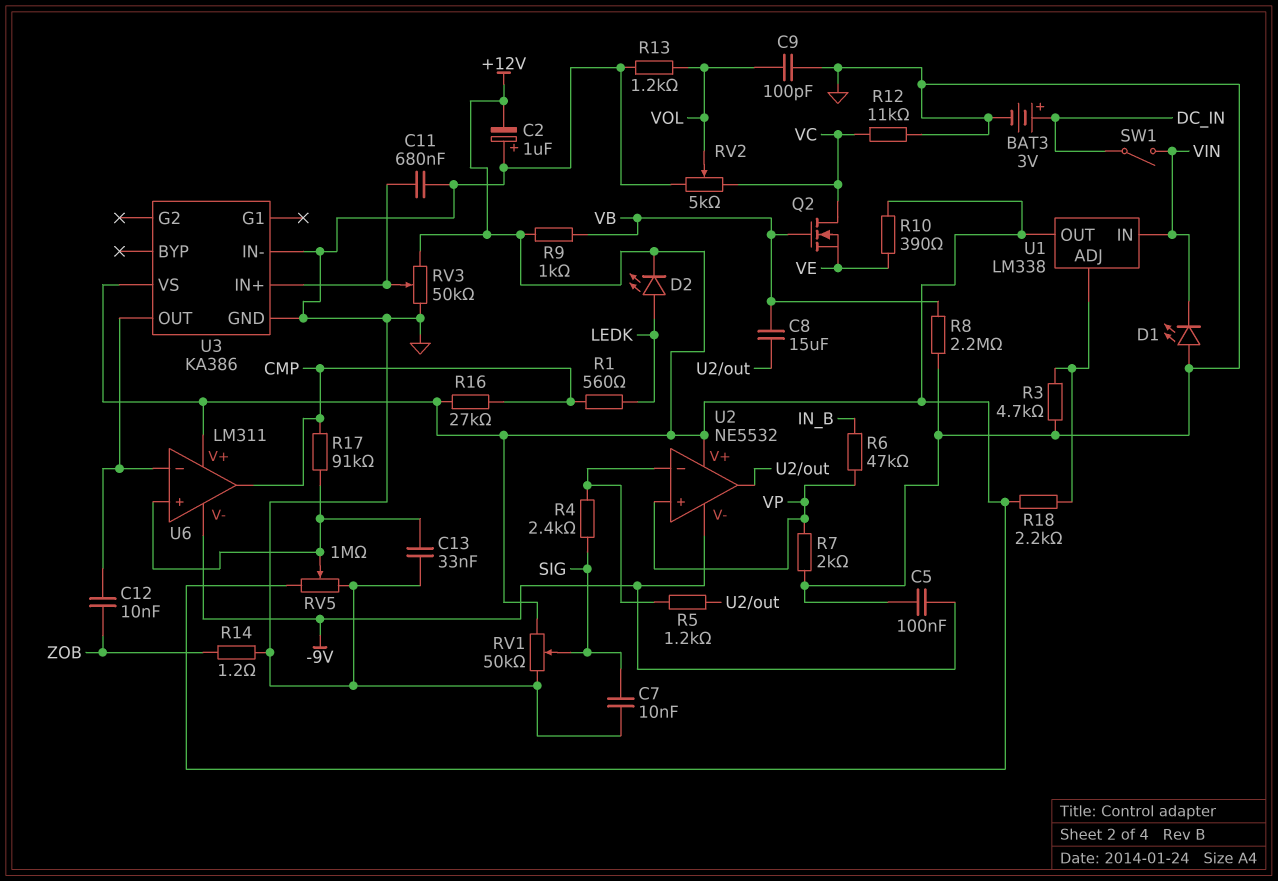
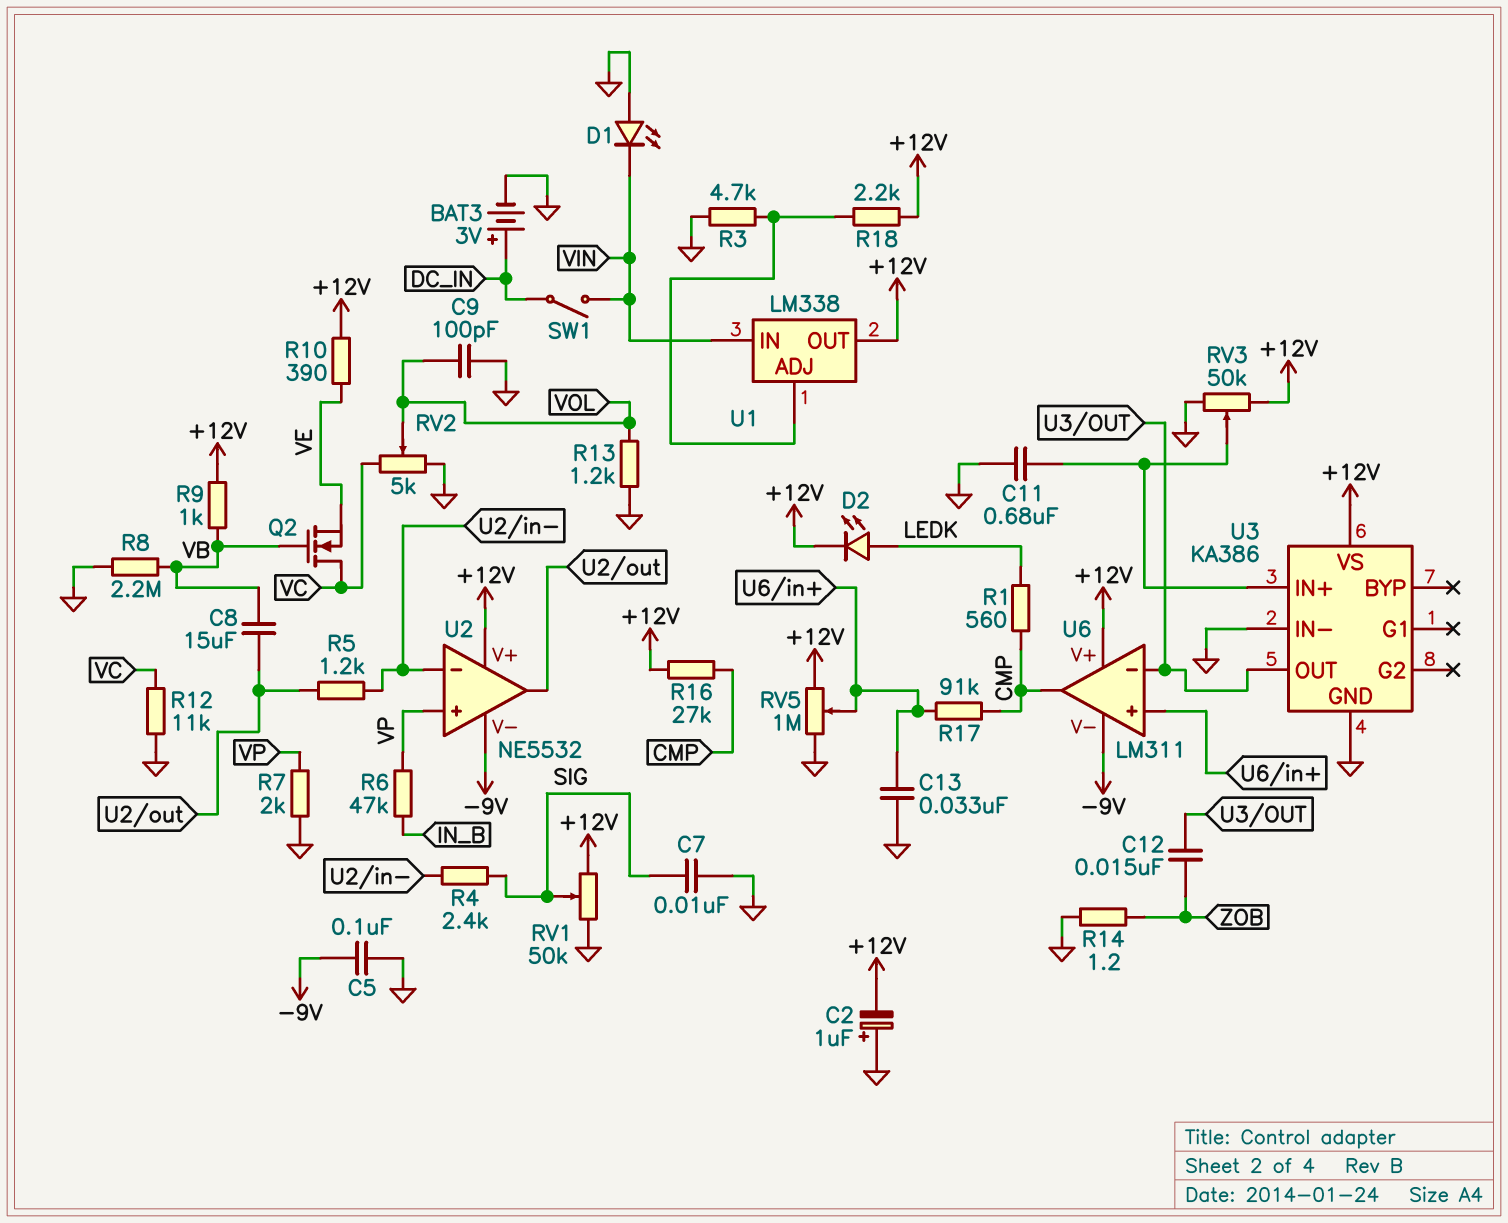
C12: 10nF (U3/OUT, ZOB) -> 15nF (U3/OUT, ZOB)

